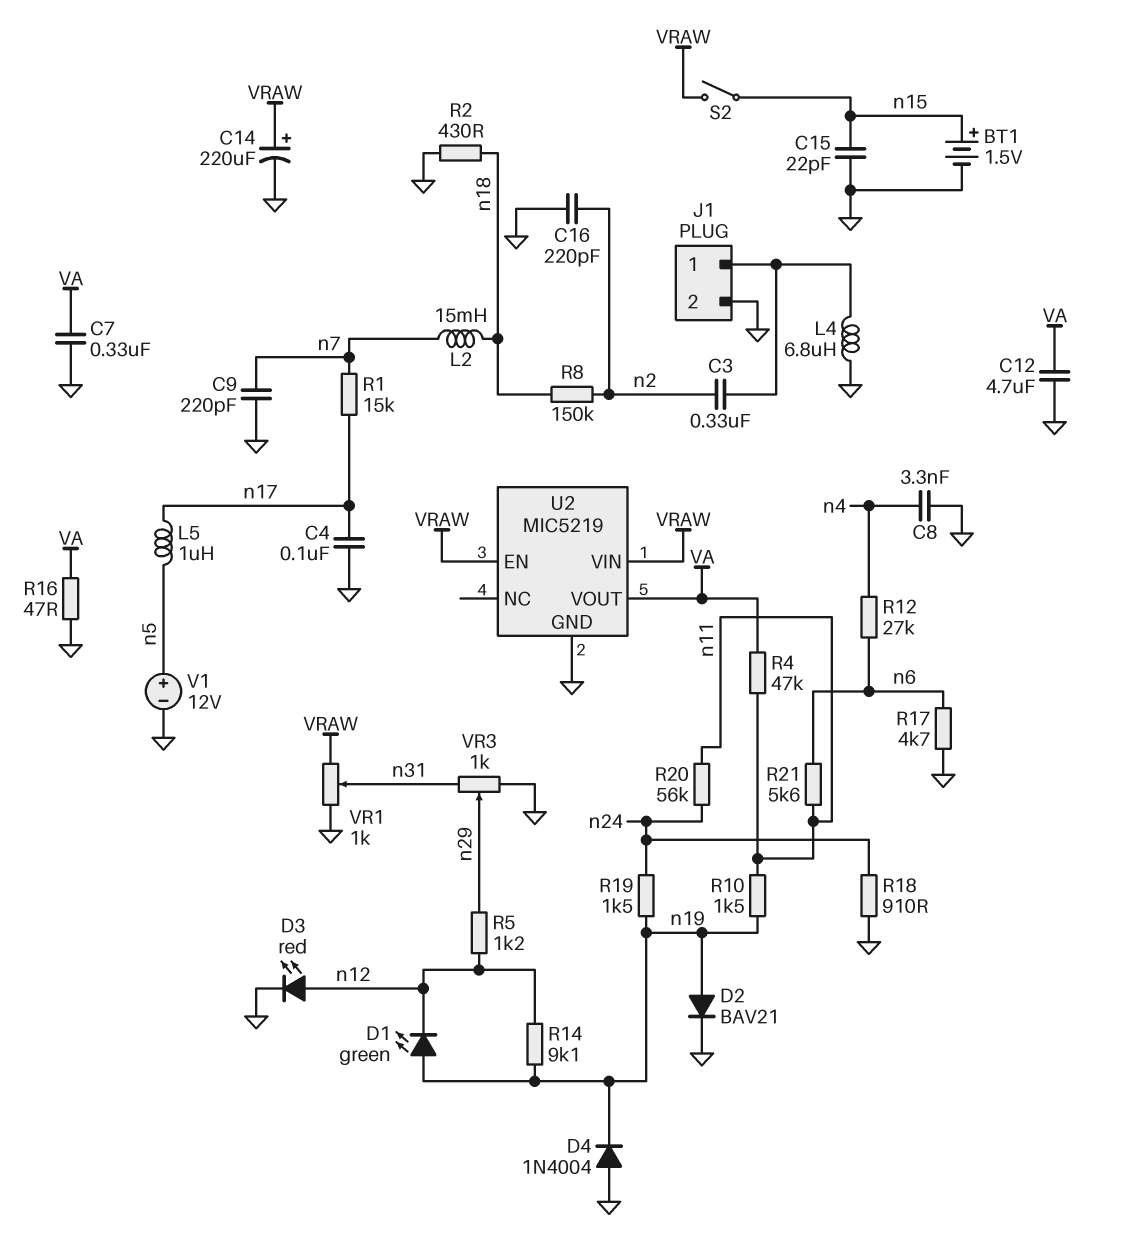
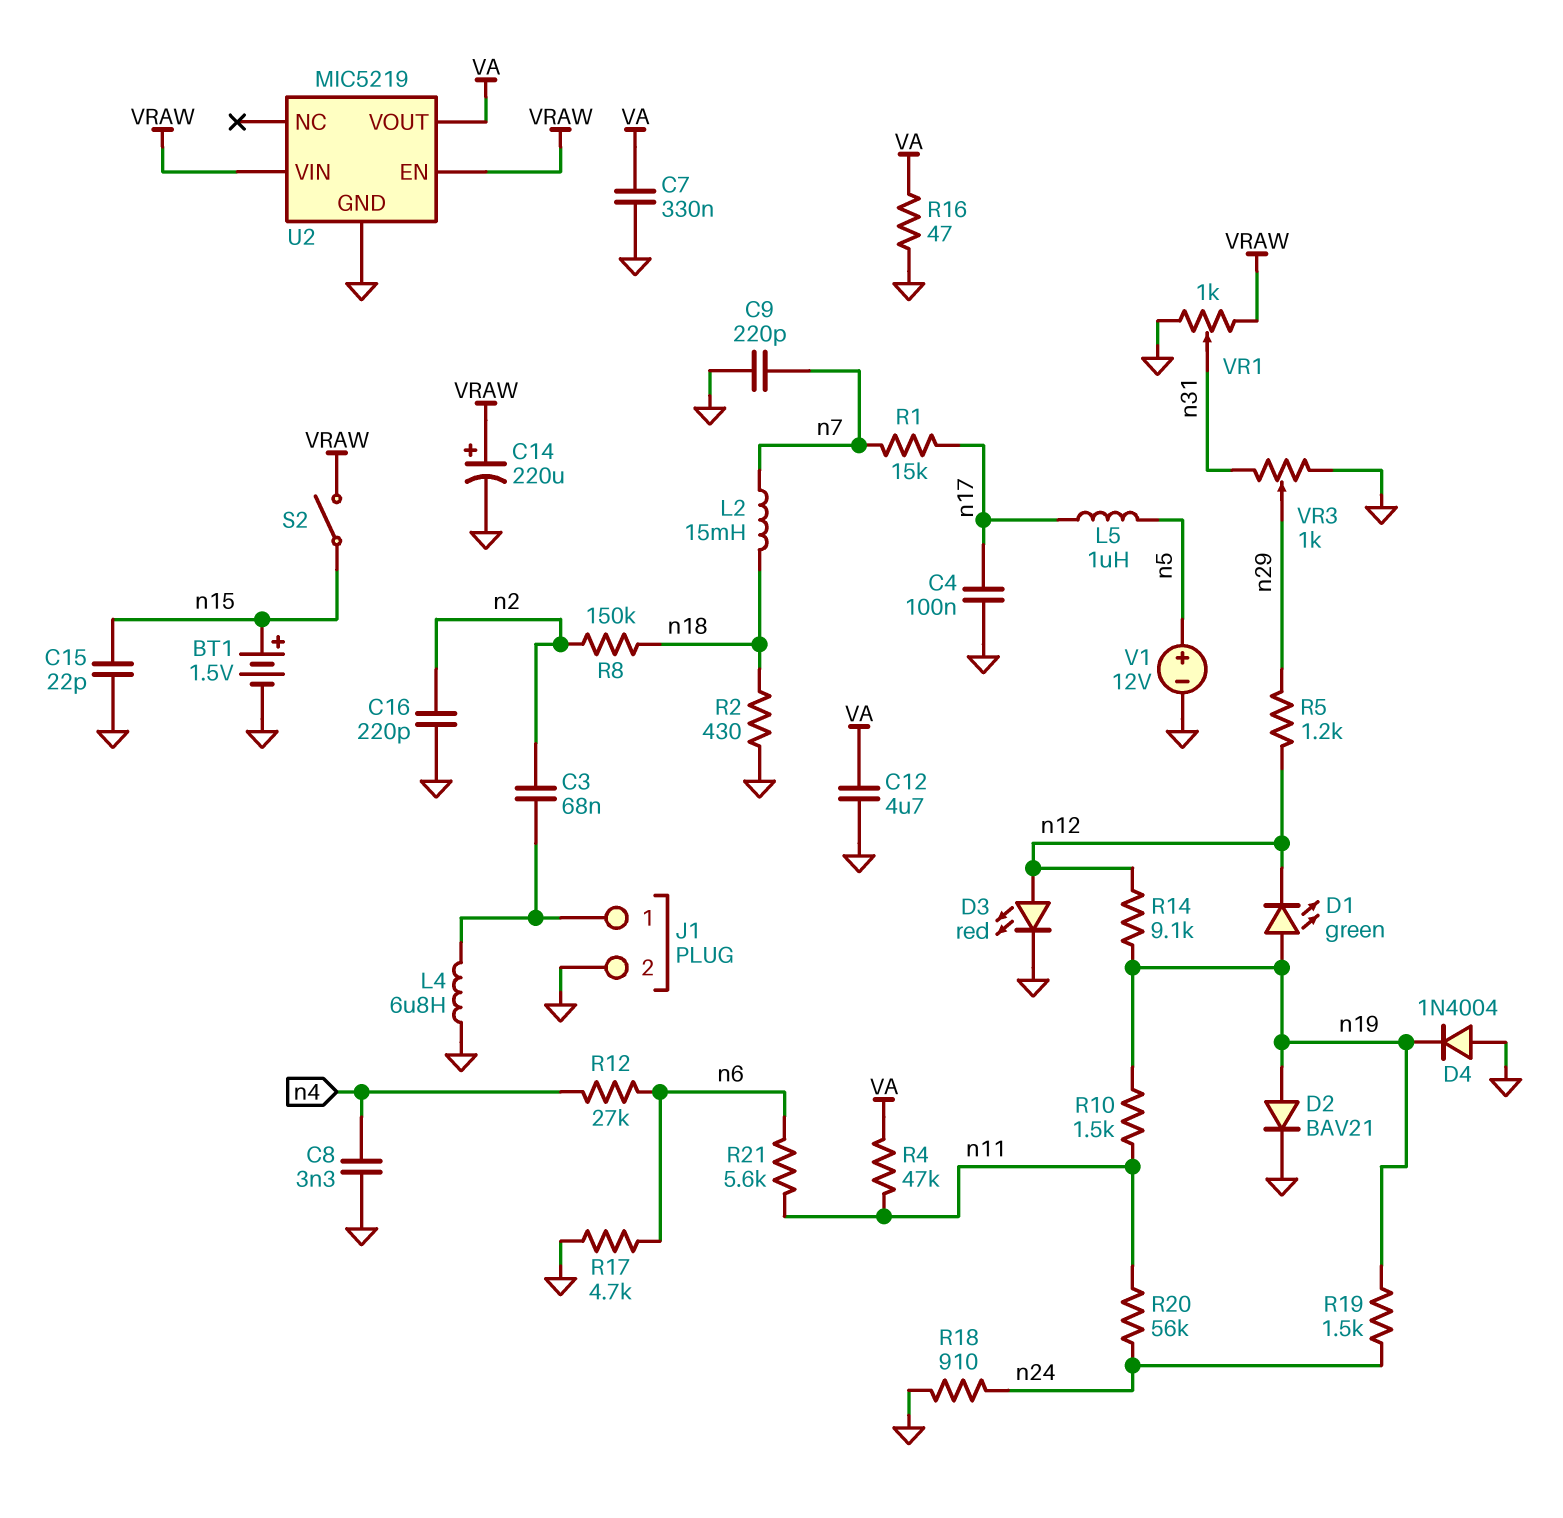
C3: 330nF (J1/1, n2) -> 68nF (J1/1, n2)

